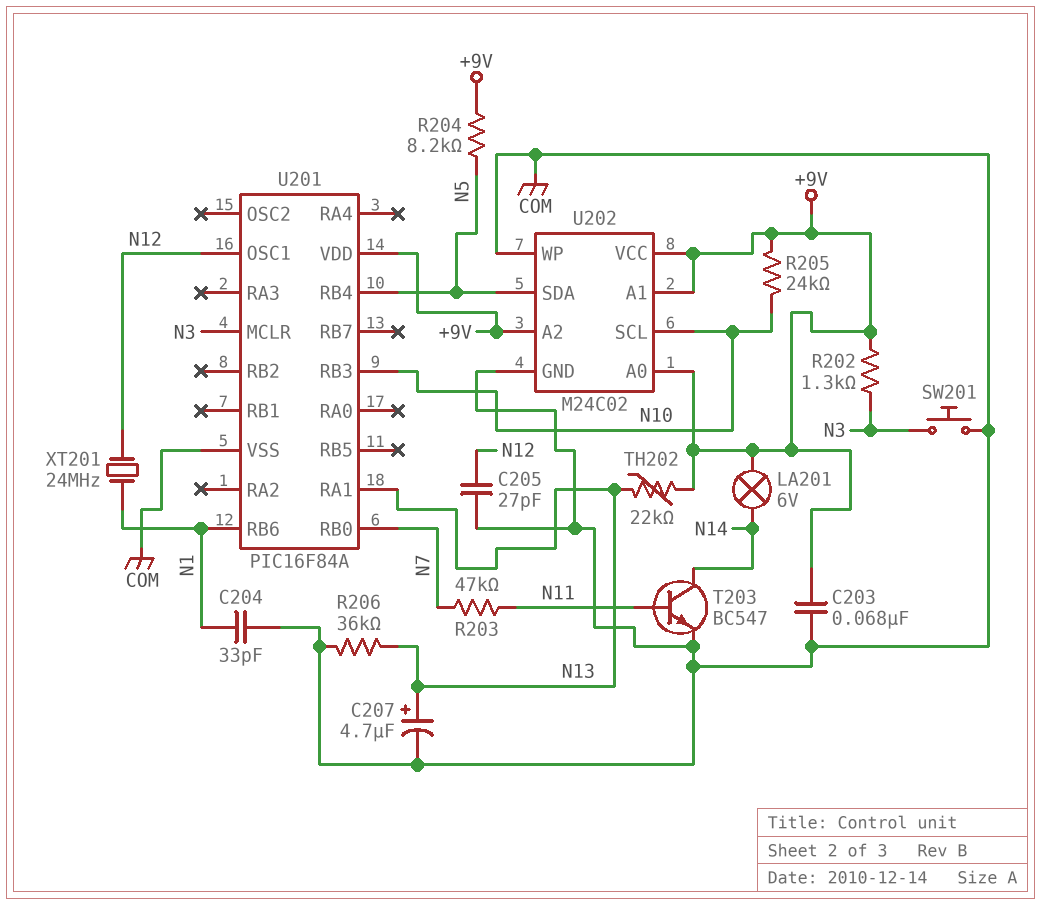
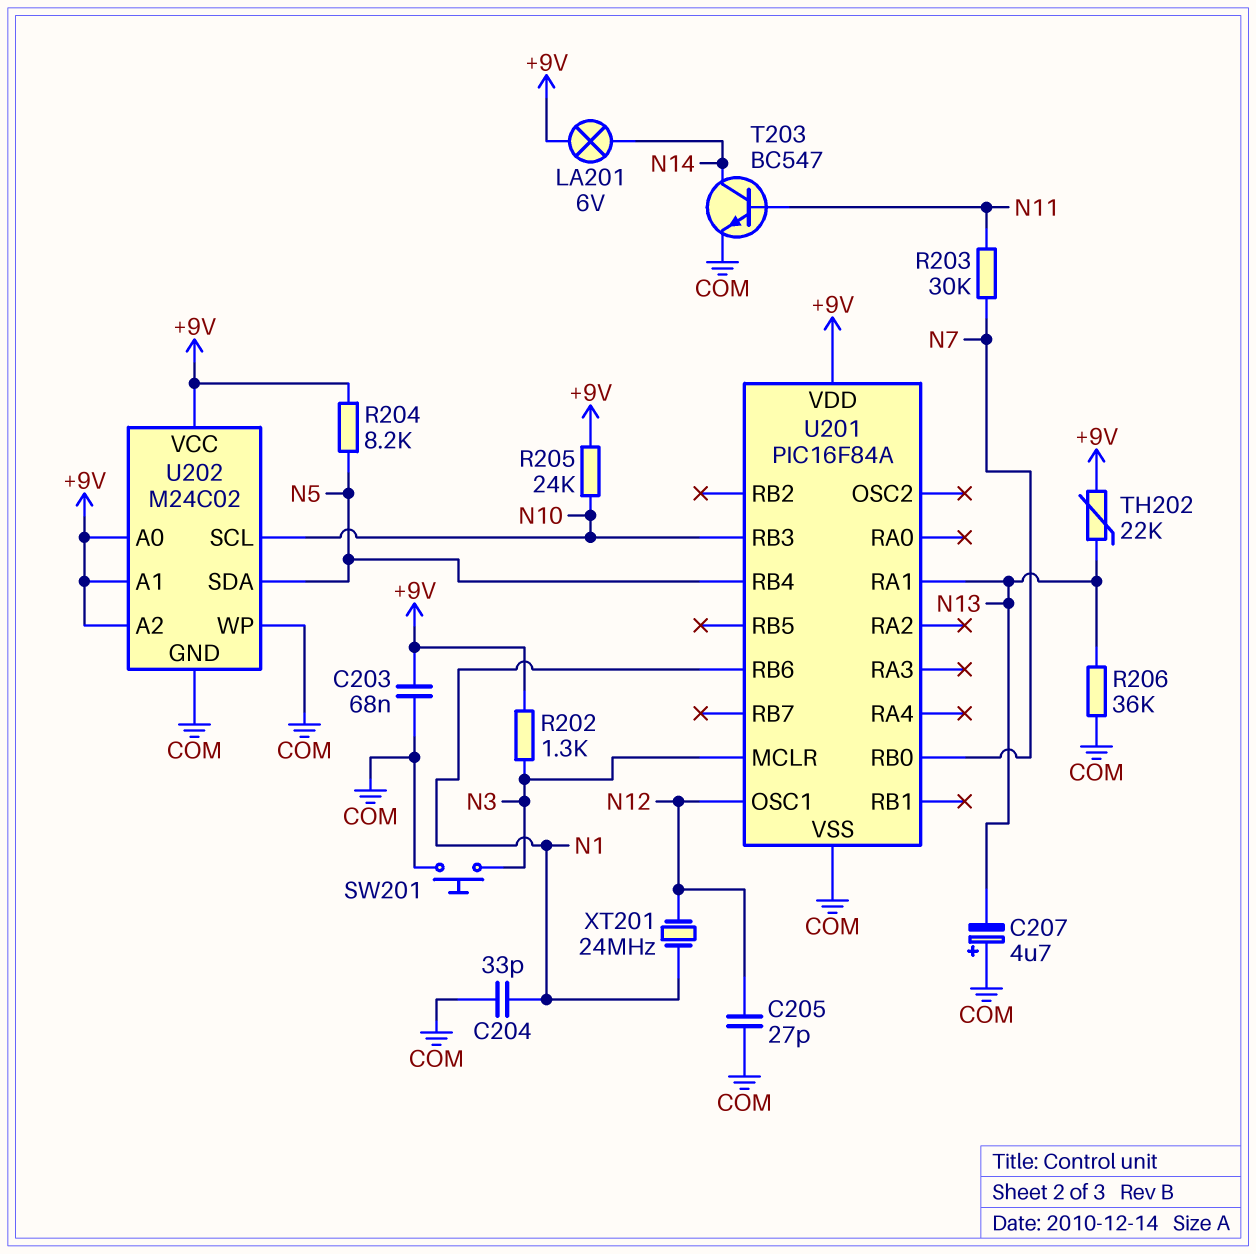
C207: 4.7uF (plus N13, minus COM) -> 4.7uF (plus COM, minus N13)
R203: 47k (N7, N11) -> 30k (N7, N11)

